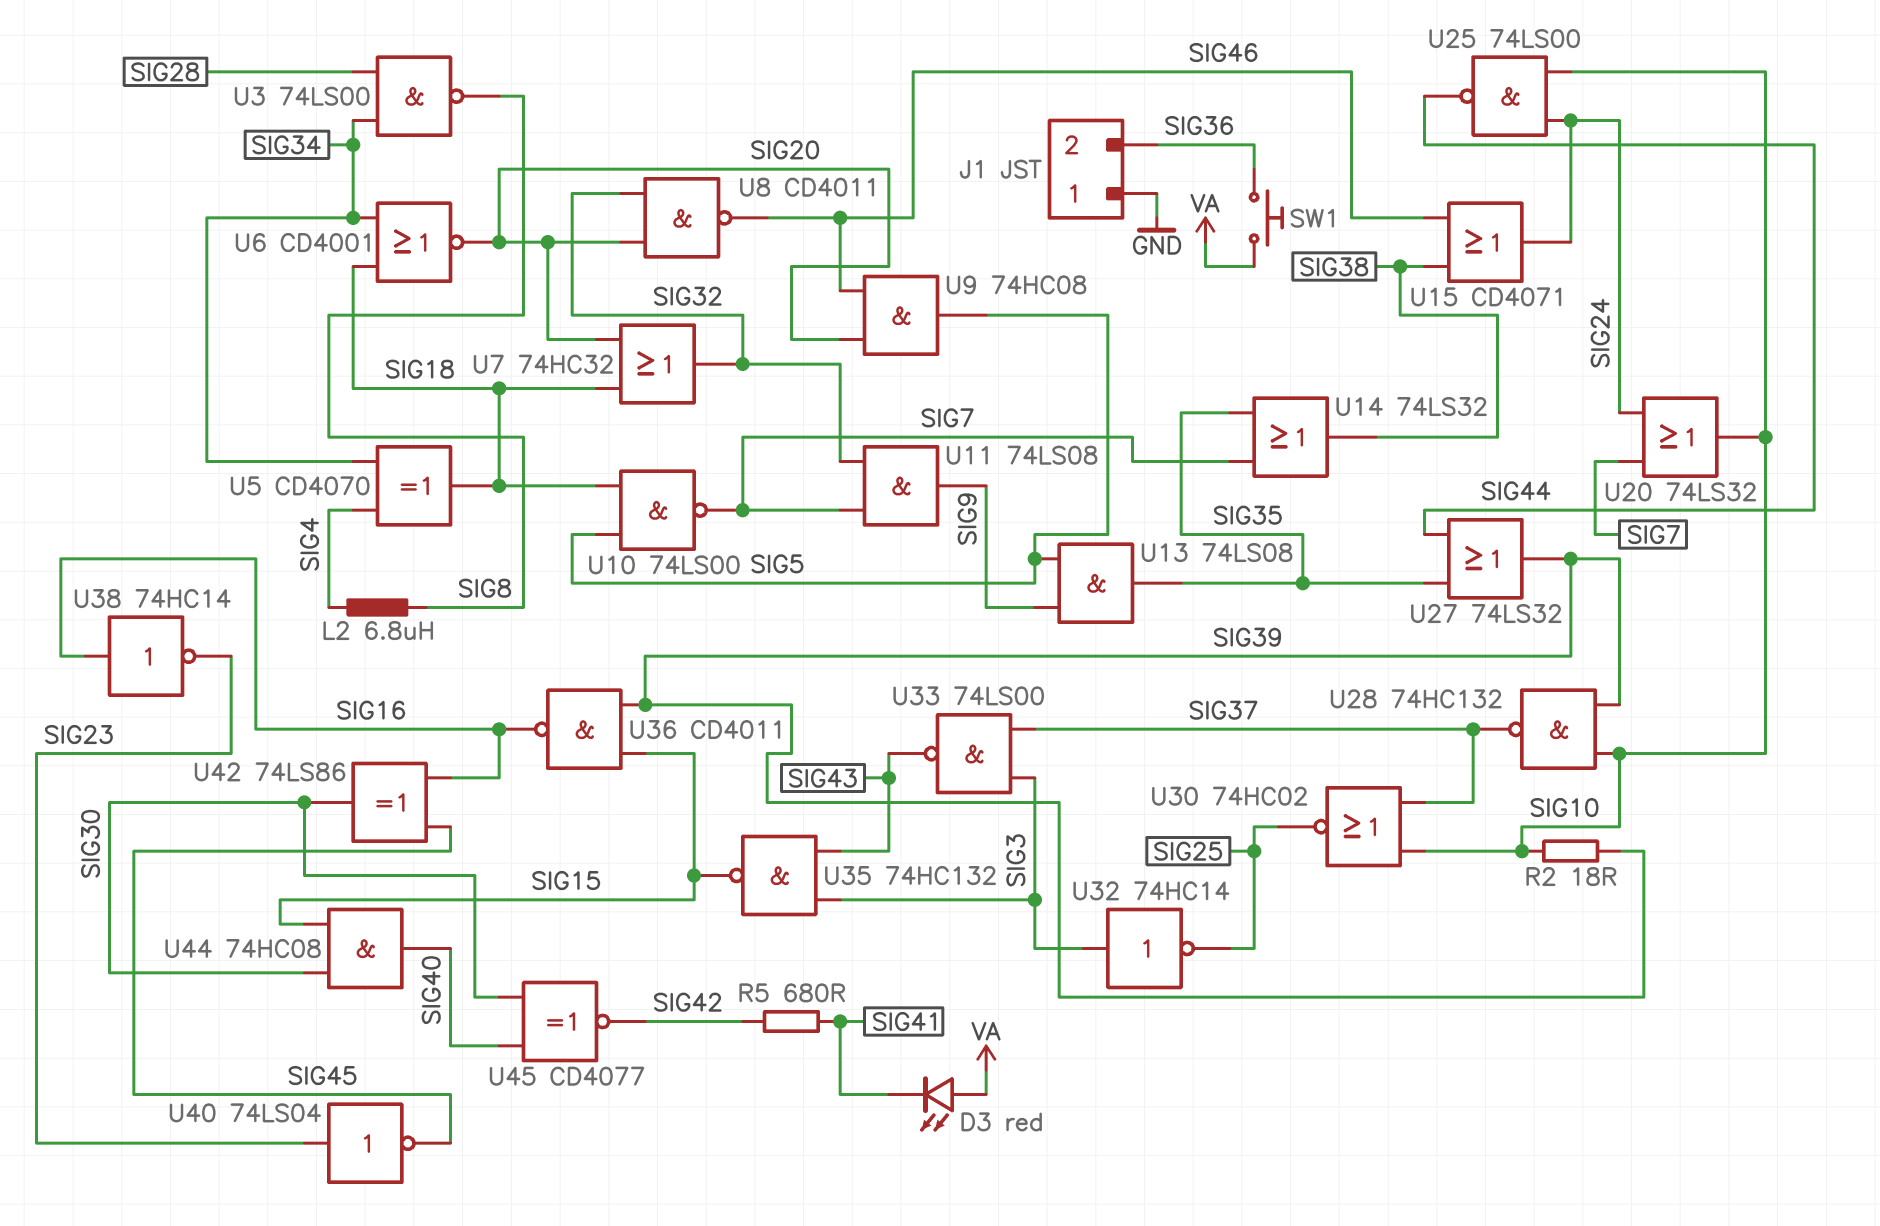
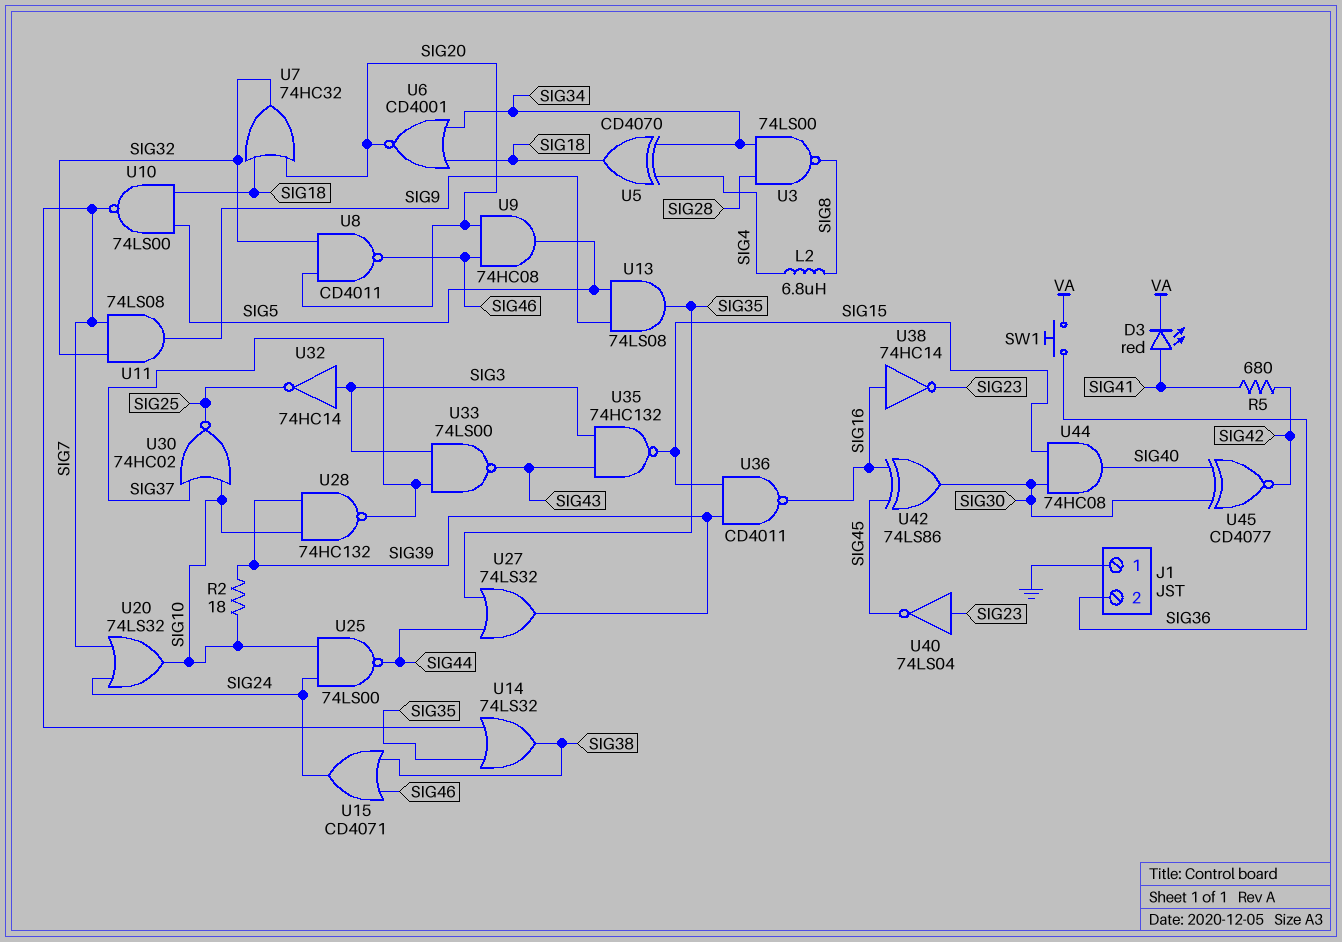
D3: LED red (A VA, K SIG41) -> LED red (A SIG41, K VA)

